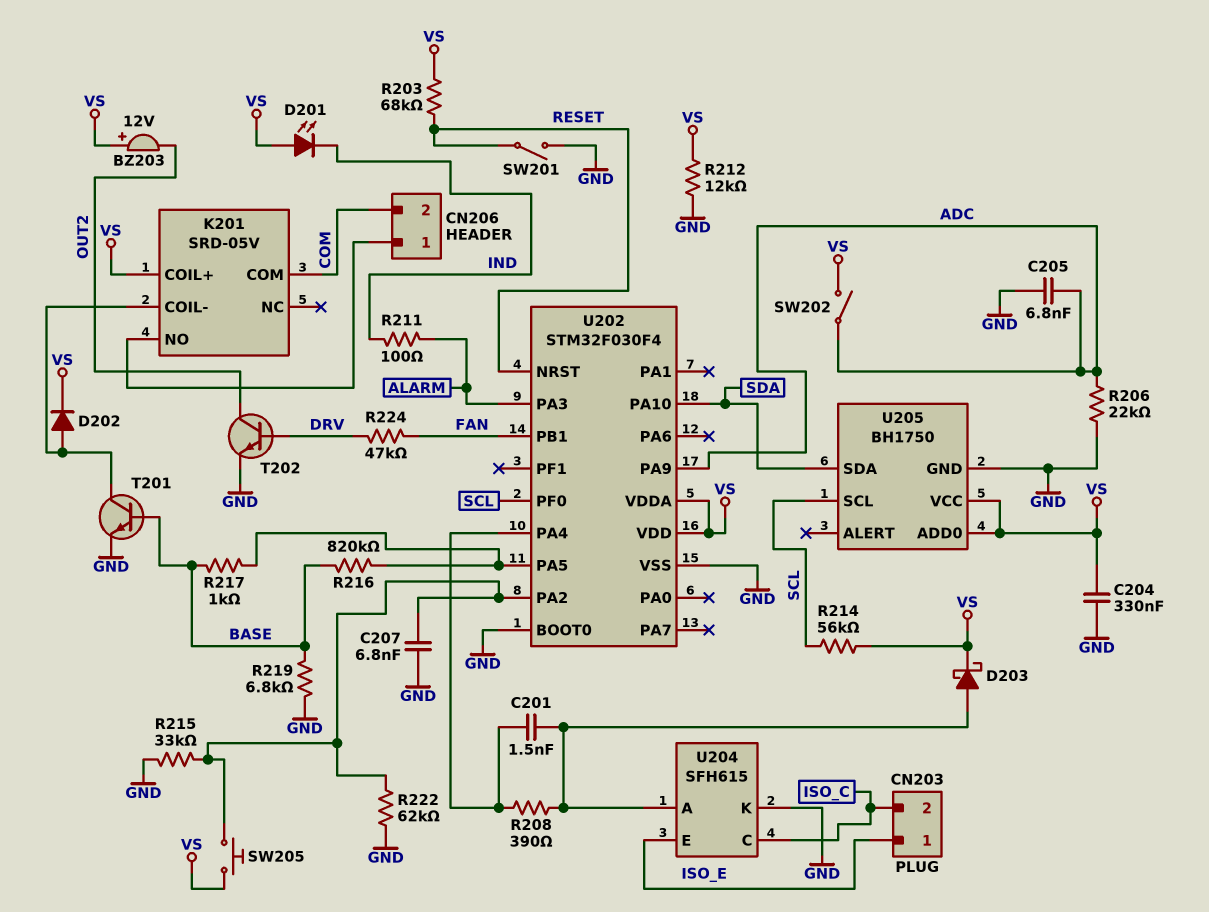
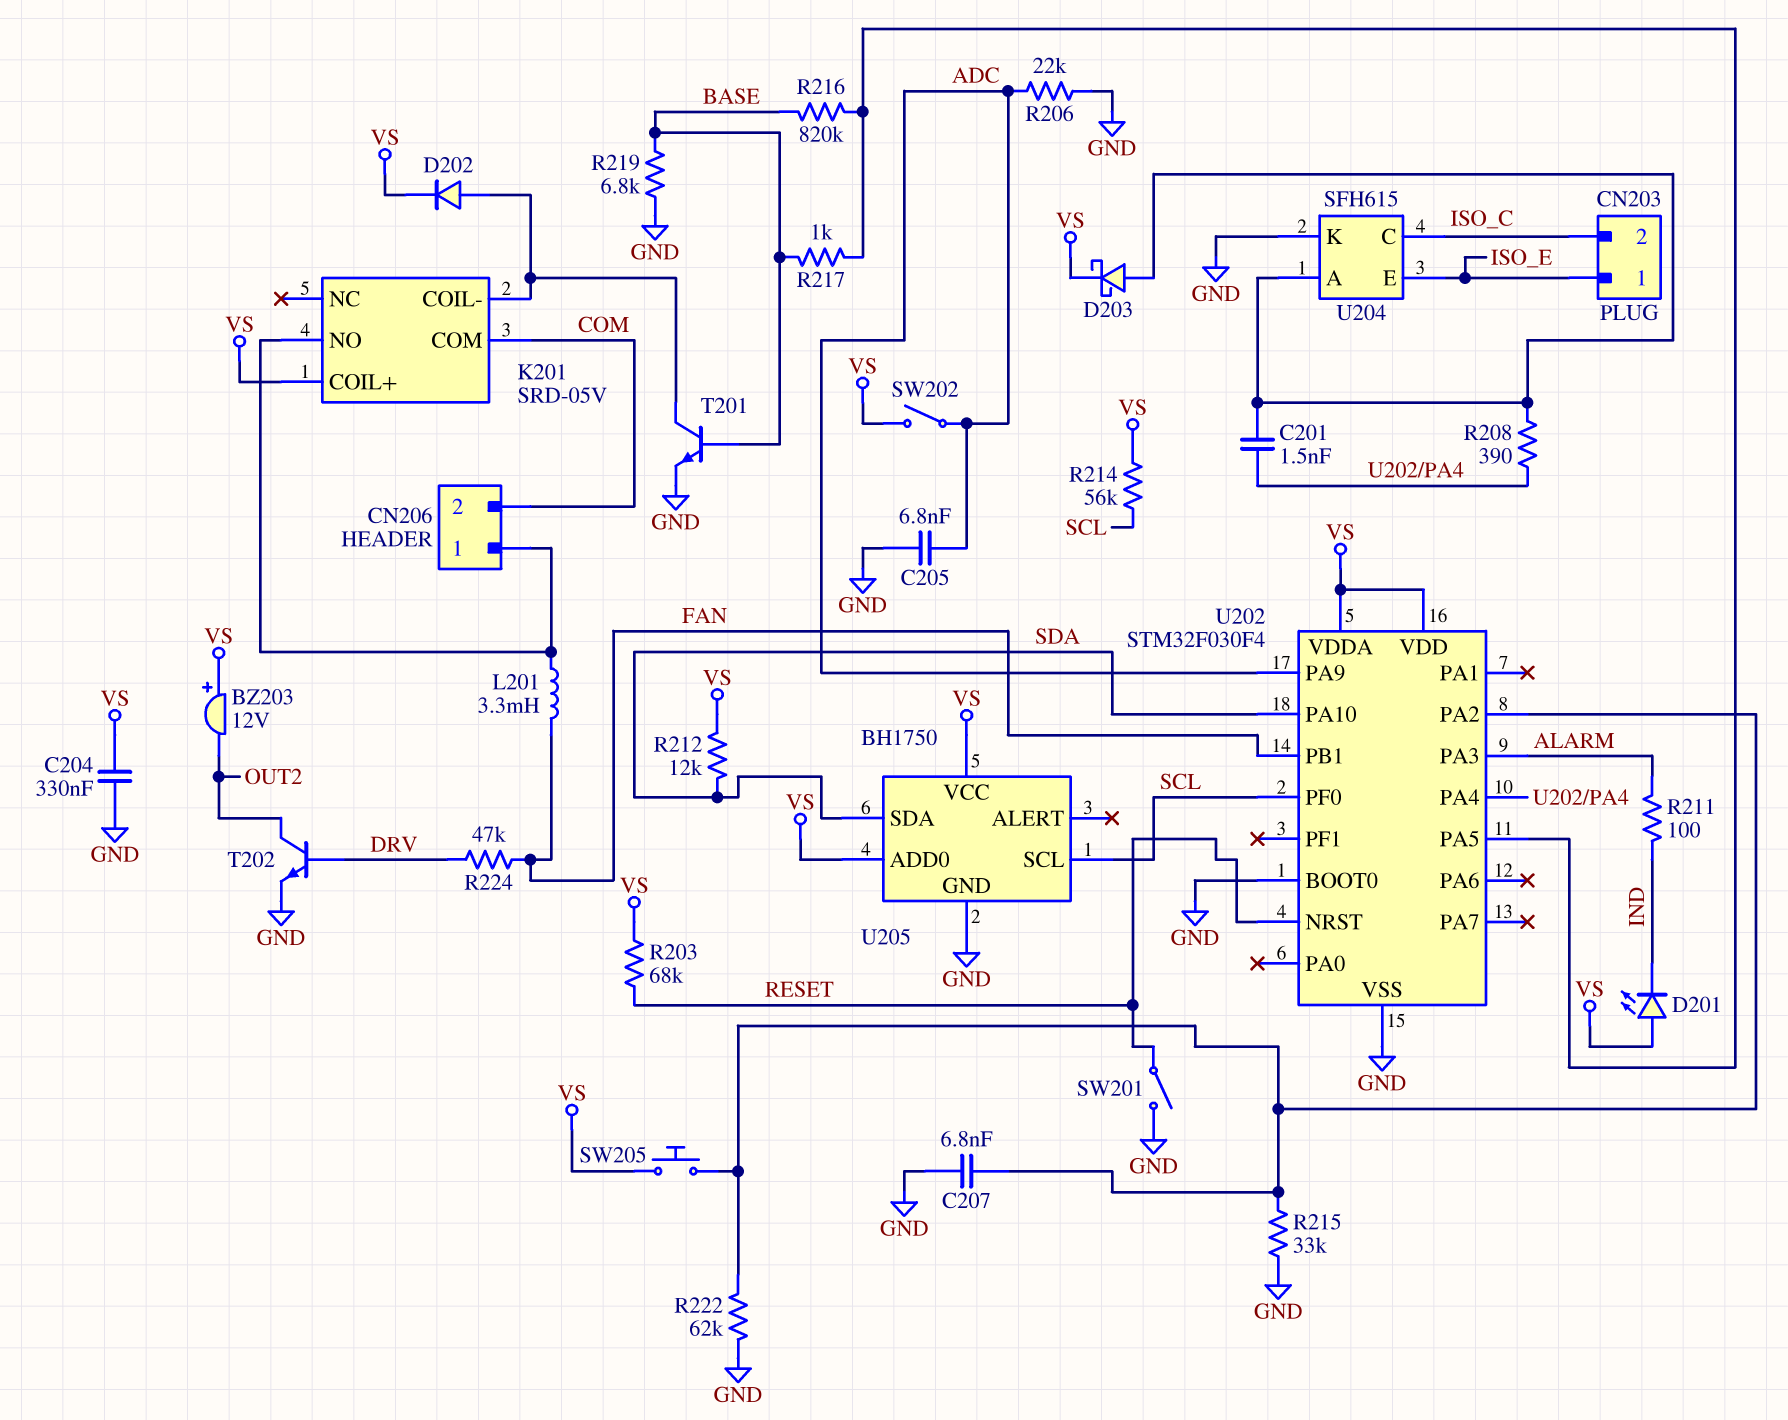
L201: none -> 3.3mH (CN206/1, FAN)
R212: 12k (GND, VS) -> 12k (SDA, VS)

